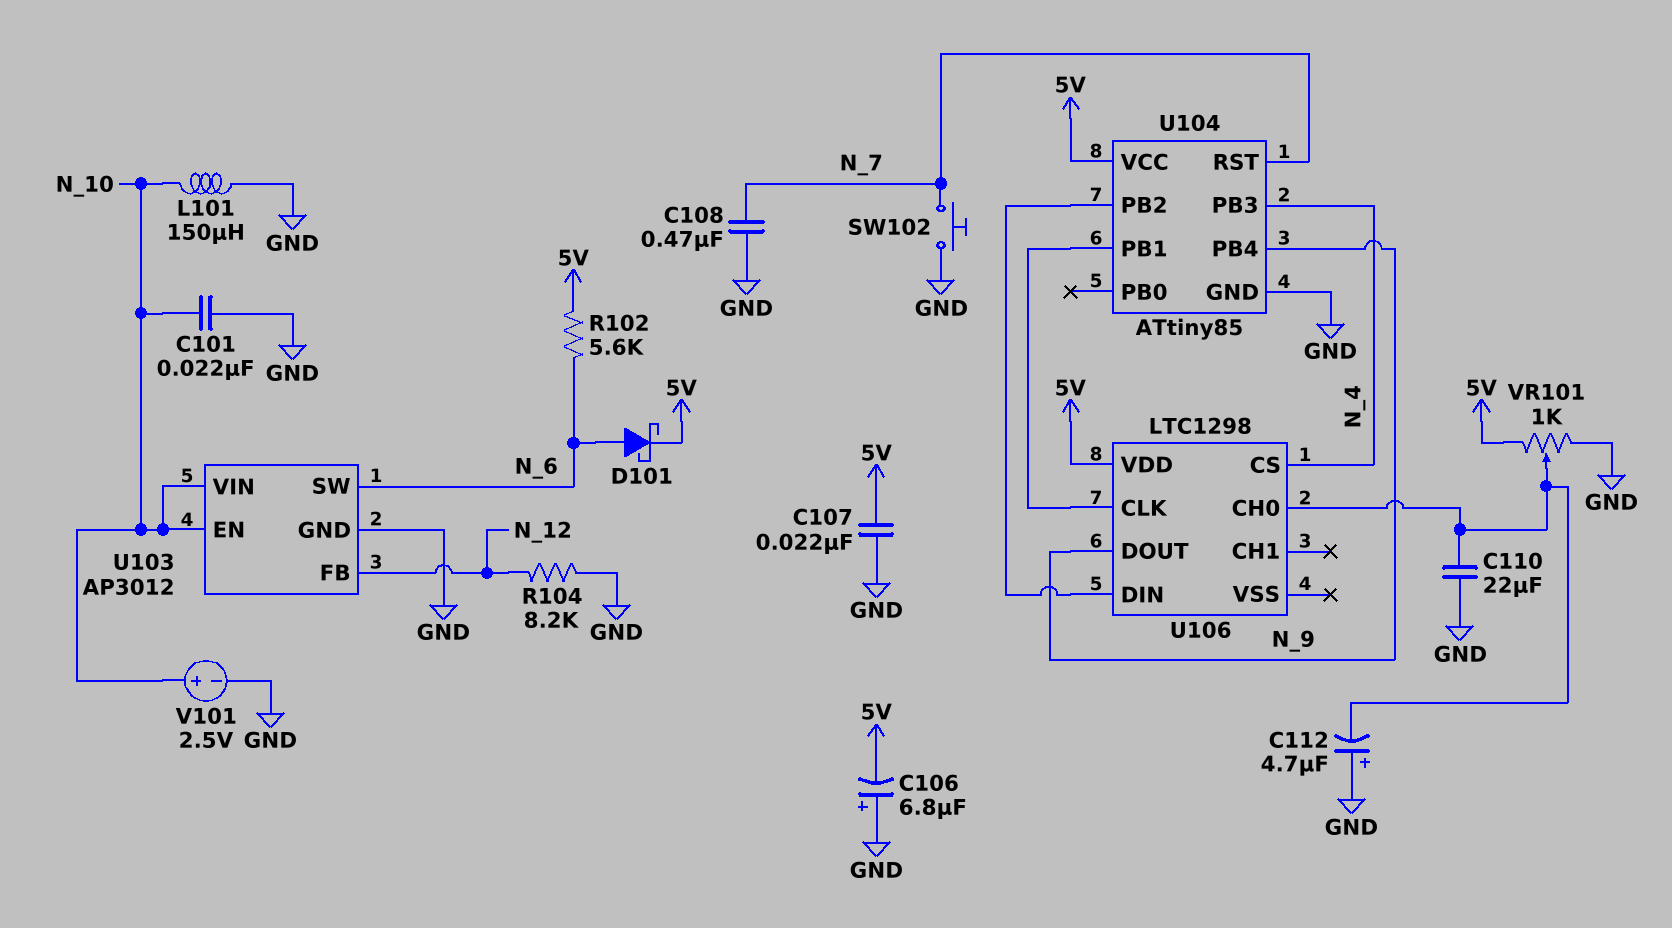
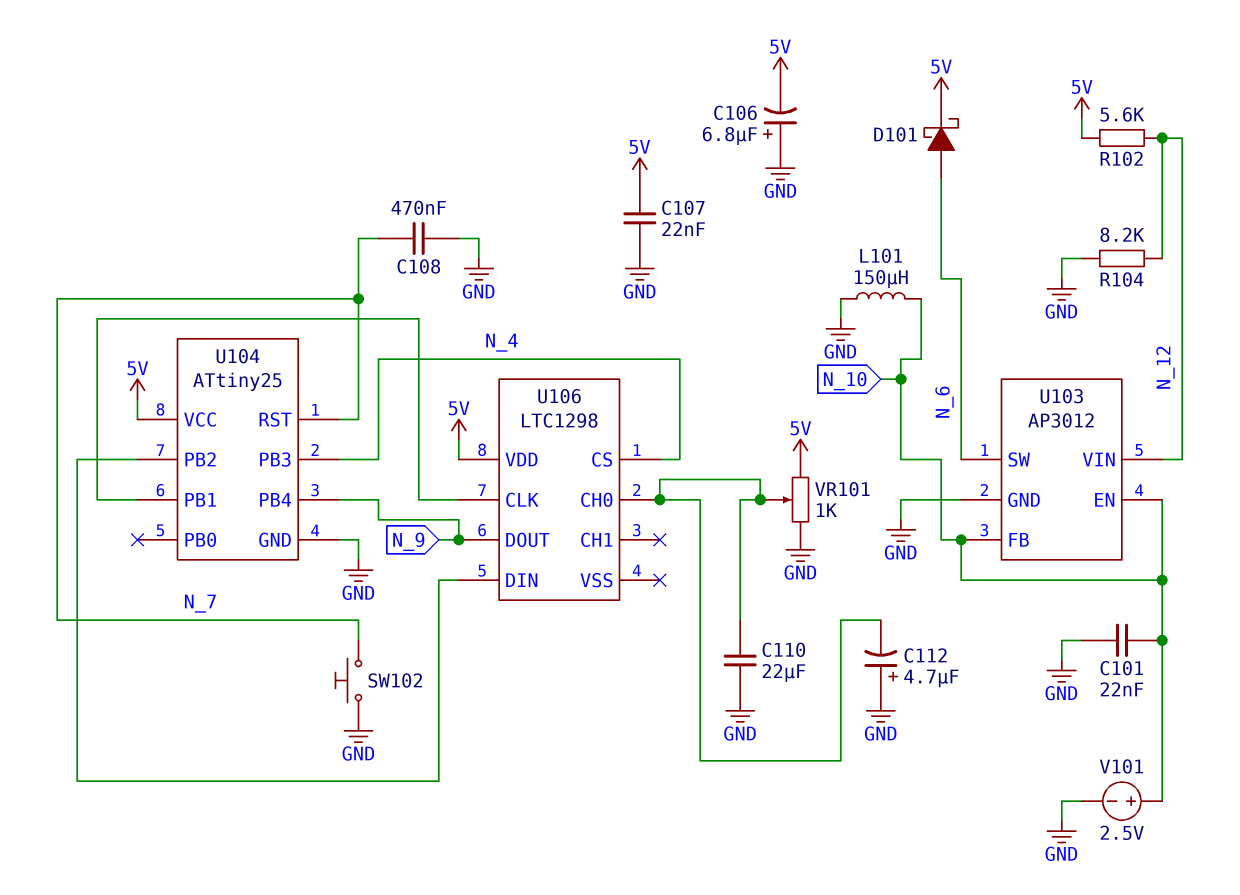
R102: 5.6k (5V, N_6) -> 5.6k (5V, N_12)
U103 pin FB: N_12 -> N_10
U103 pin VIN: N_10 -> N_12
U104: ATtiny85 -> ATtiny25

